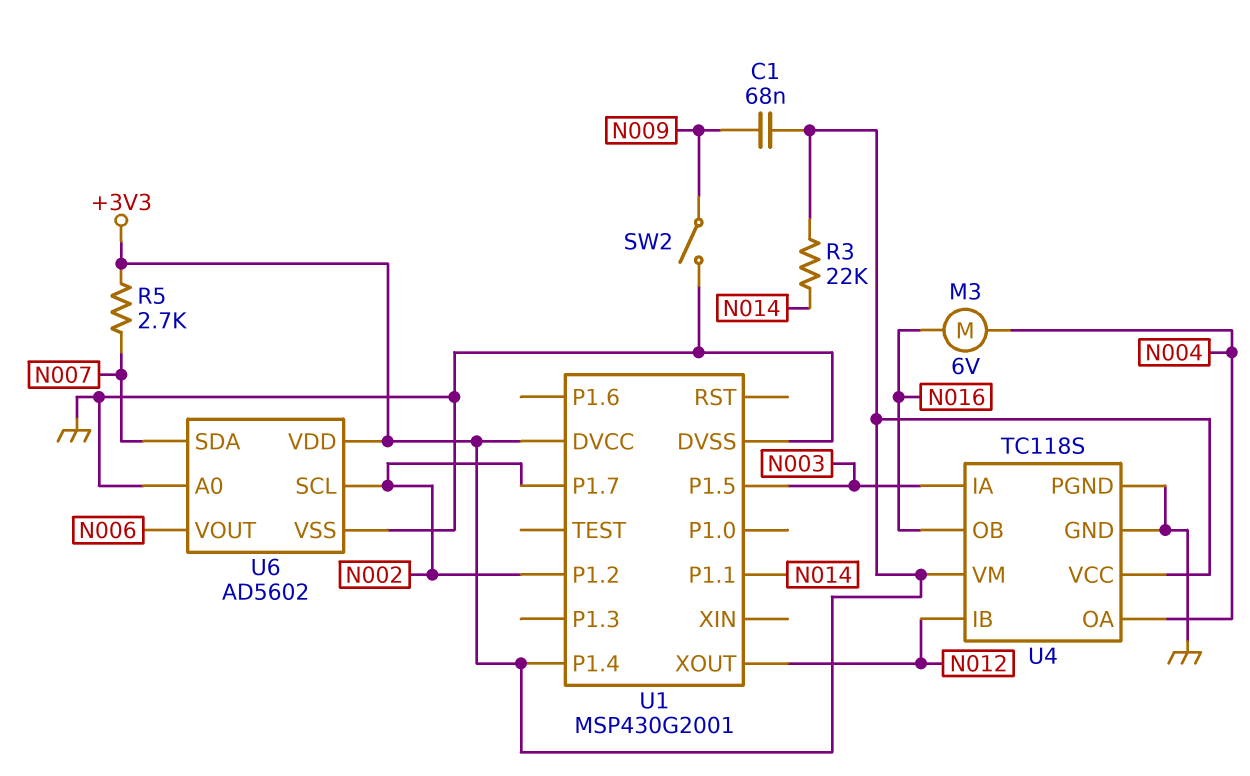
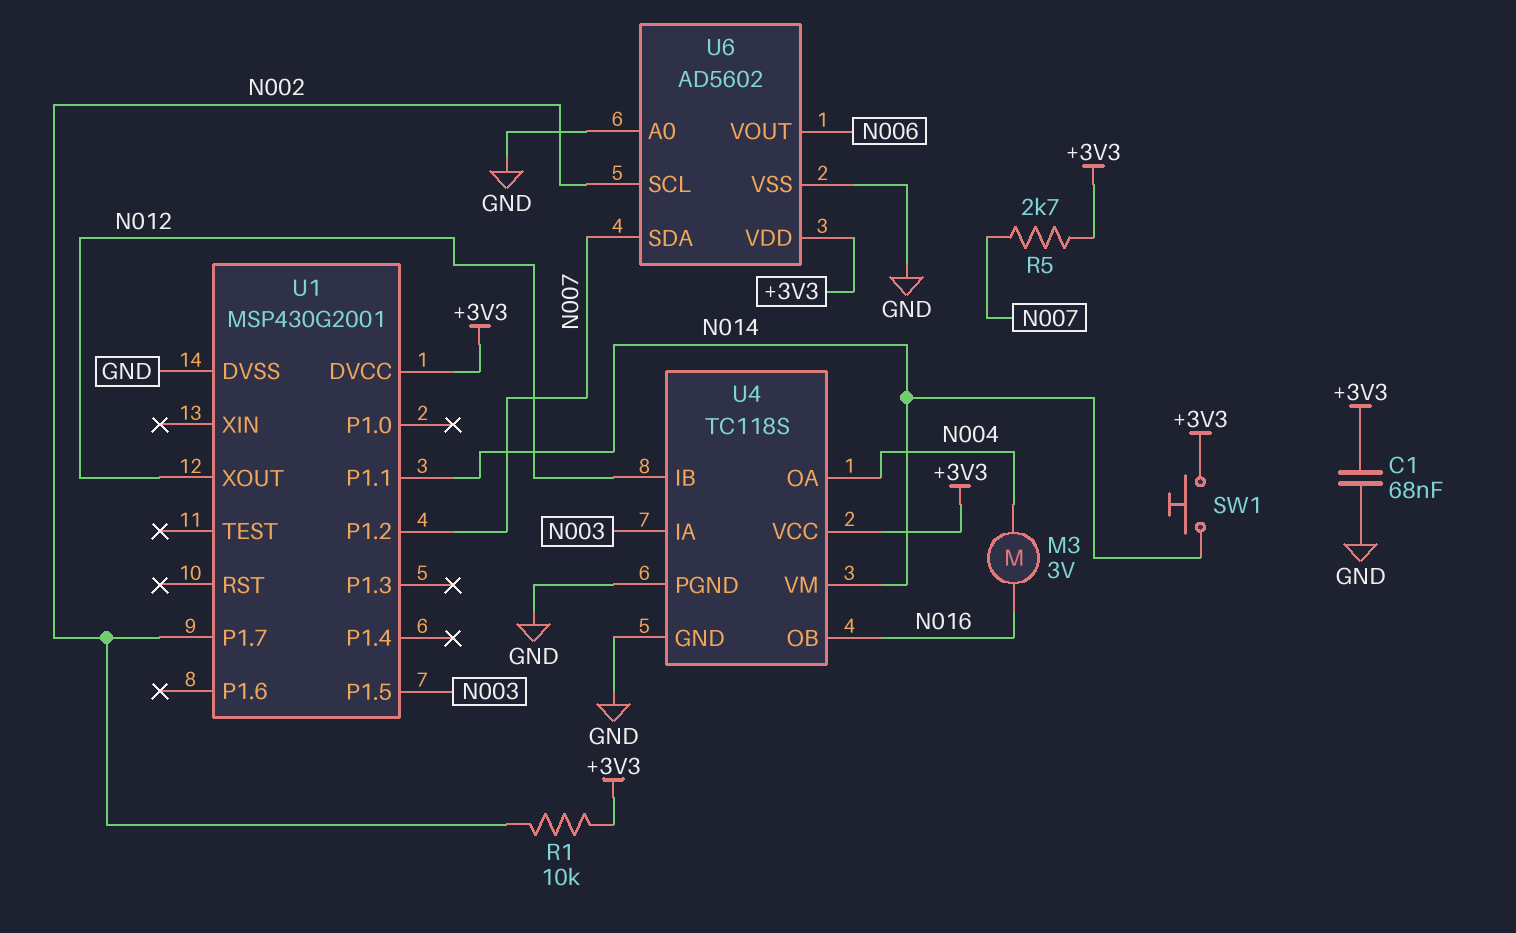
C1: 68nF (+3V3, N009) -> 68nF (+3V3, GND)
M3: motor 6V (N004, N016) -> motor 3V (N004, N016)
R1: none -> 10k (+3V3, N002)
R3: 22k (+3V3, N014) -> none
SW1: none -> button (+3V3, N014)
SW2: switch (GND, N009) -> none
U1 pin P1.2: N002 -> N007
U1 pin P1.4: +3V3 -> none
U4 pin VM: +3V3 -> N014

